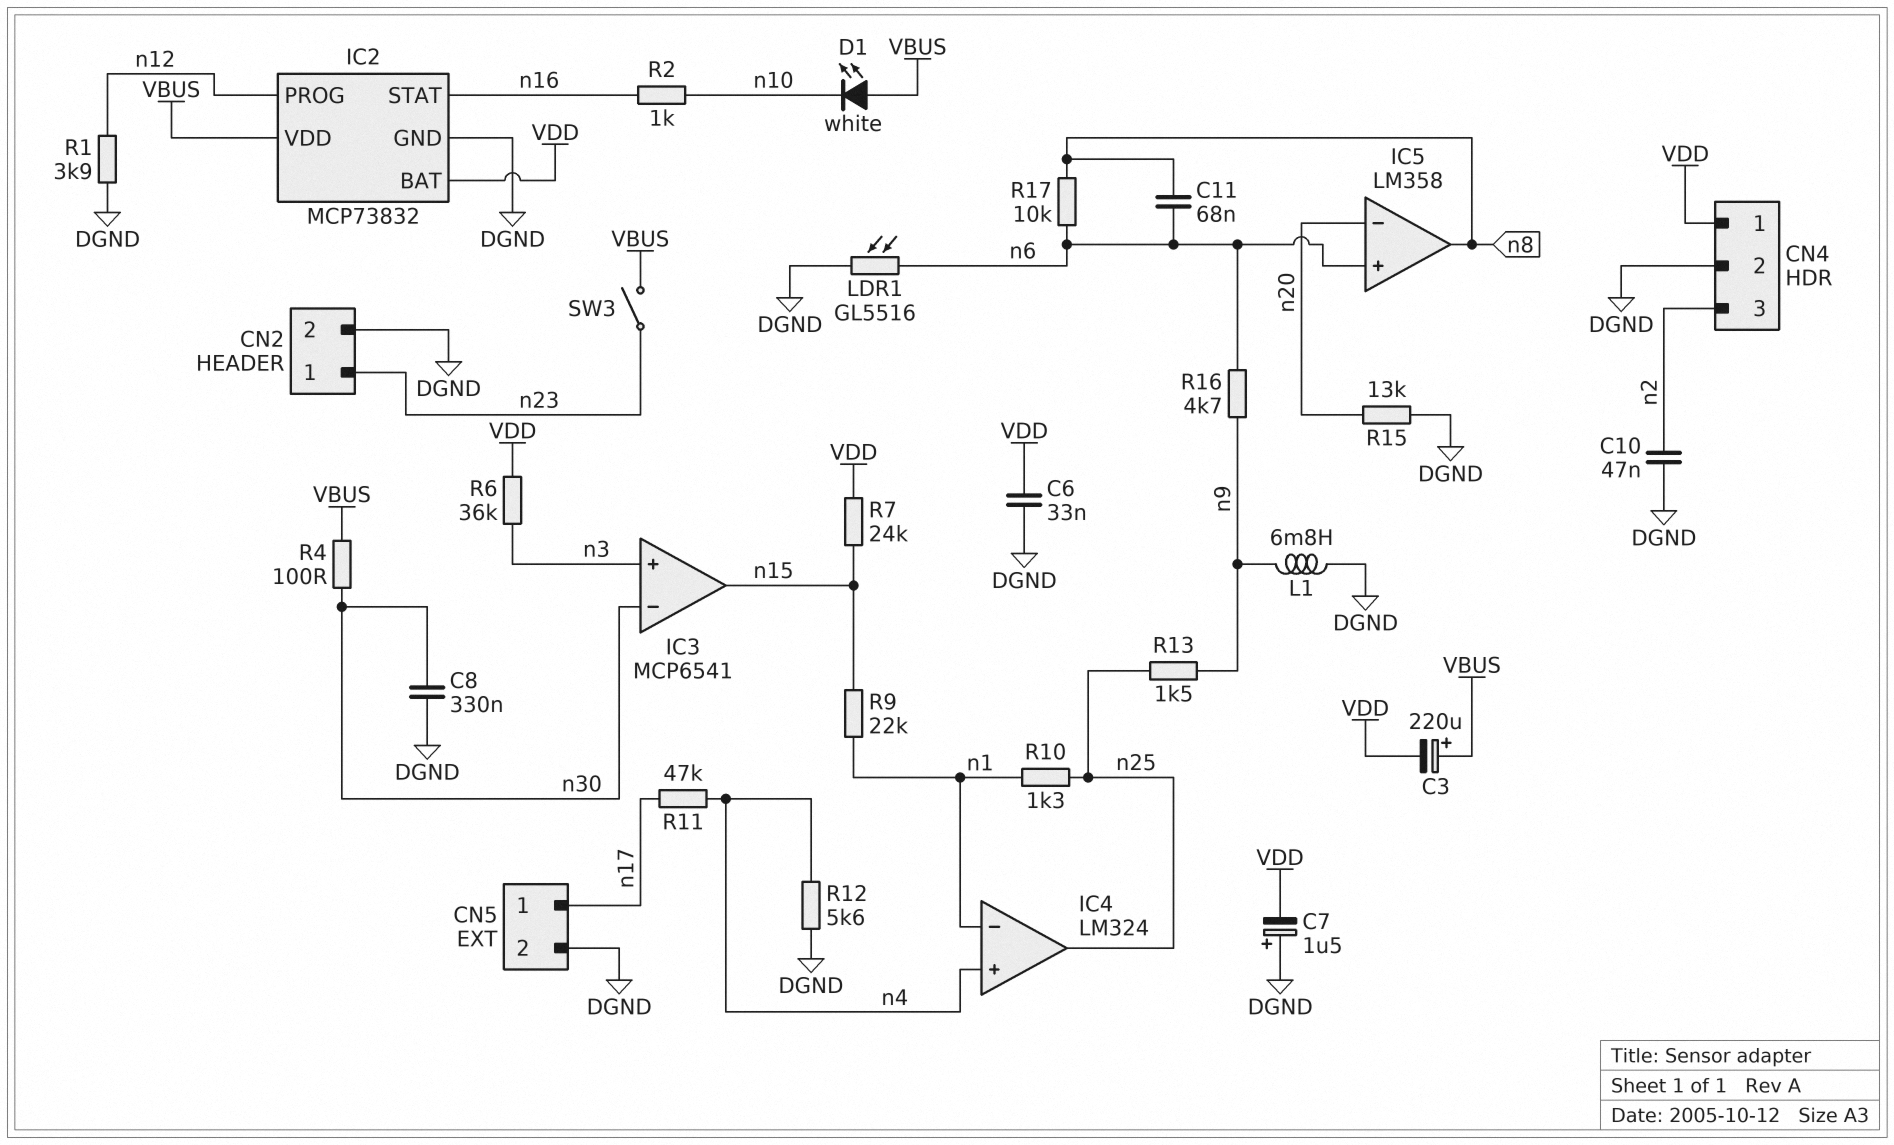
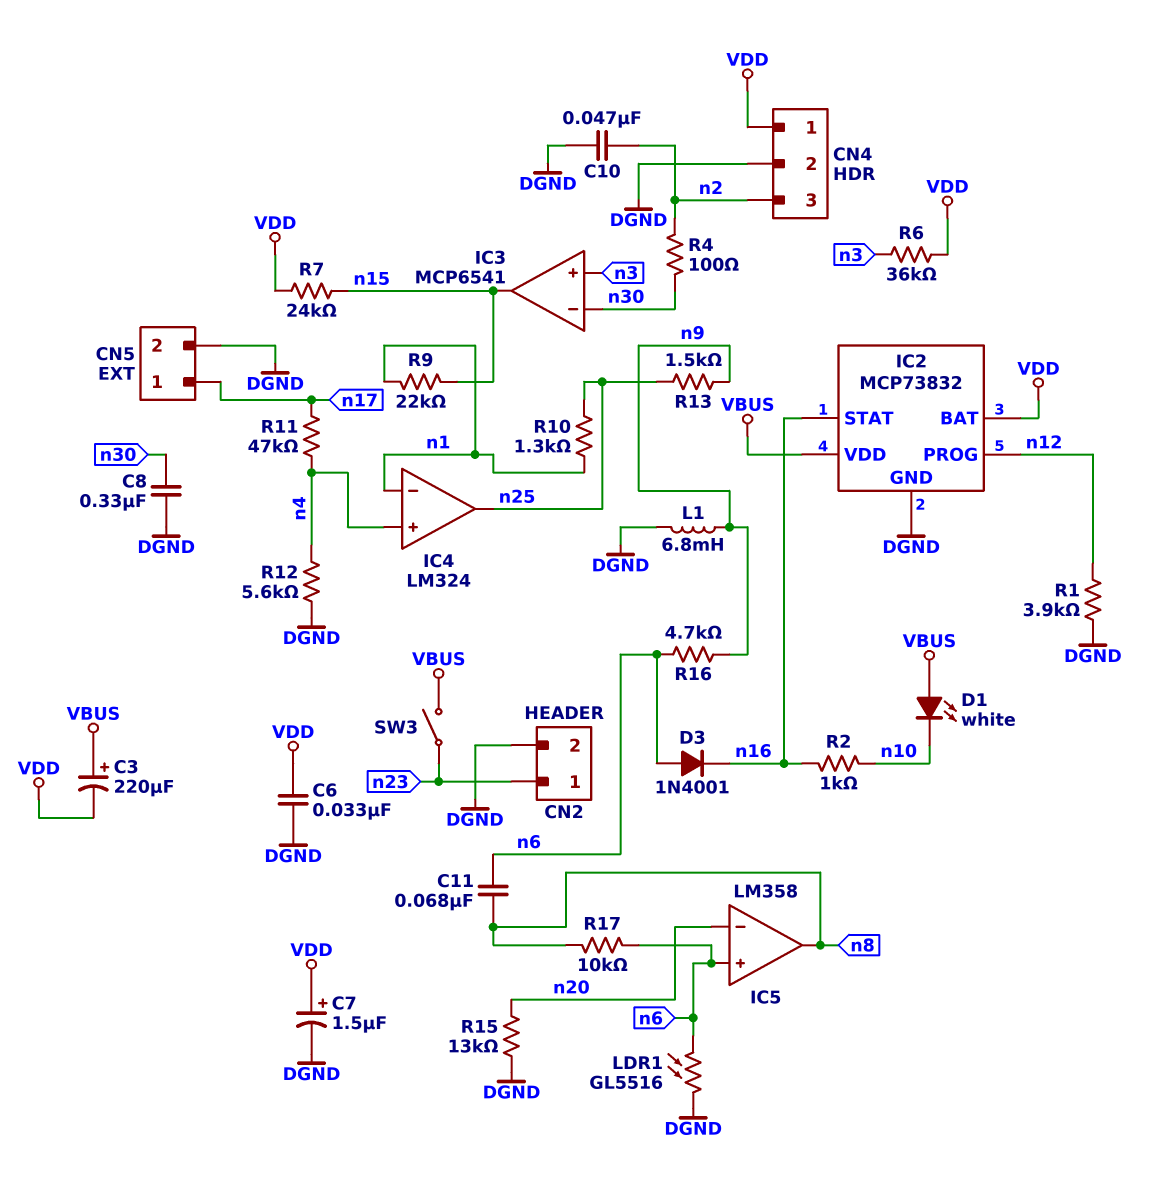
C7: 1.5uF (plus DGND, minus VDD) -> 1.5uF (plus VDD, minus DGND)
D3: none -> diode 1N4001 (A n6, K n16)
R4: 100 (VBUS, n30) -> 100 (n2, n30)

